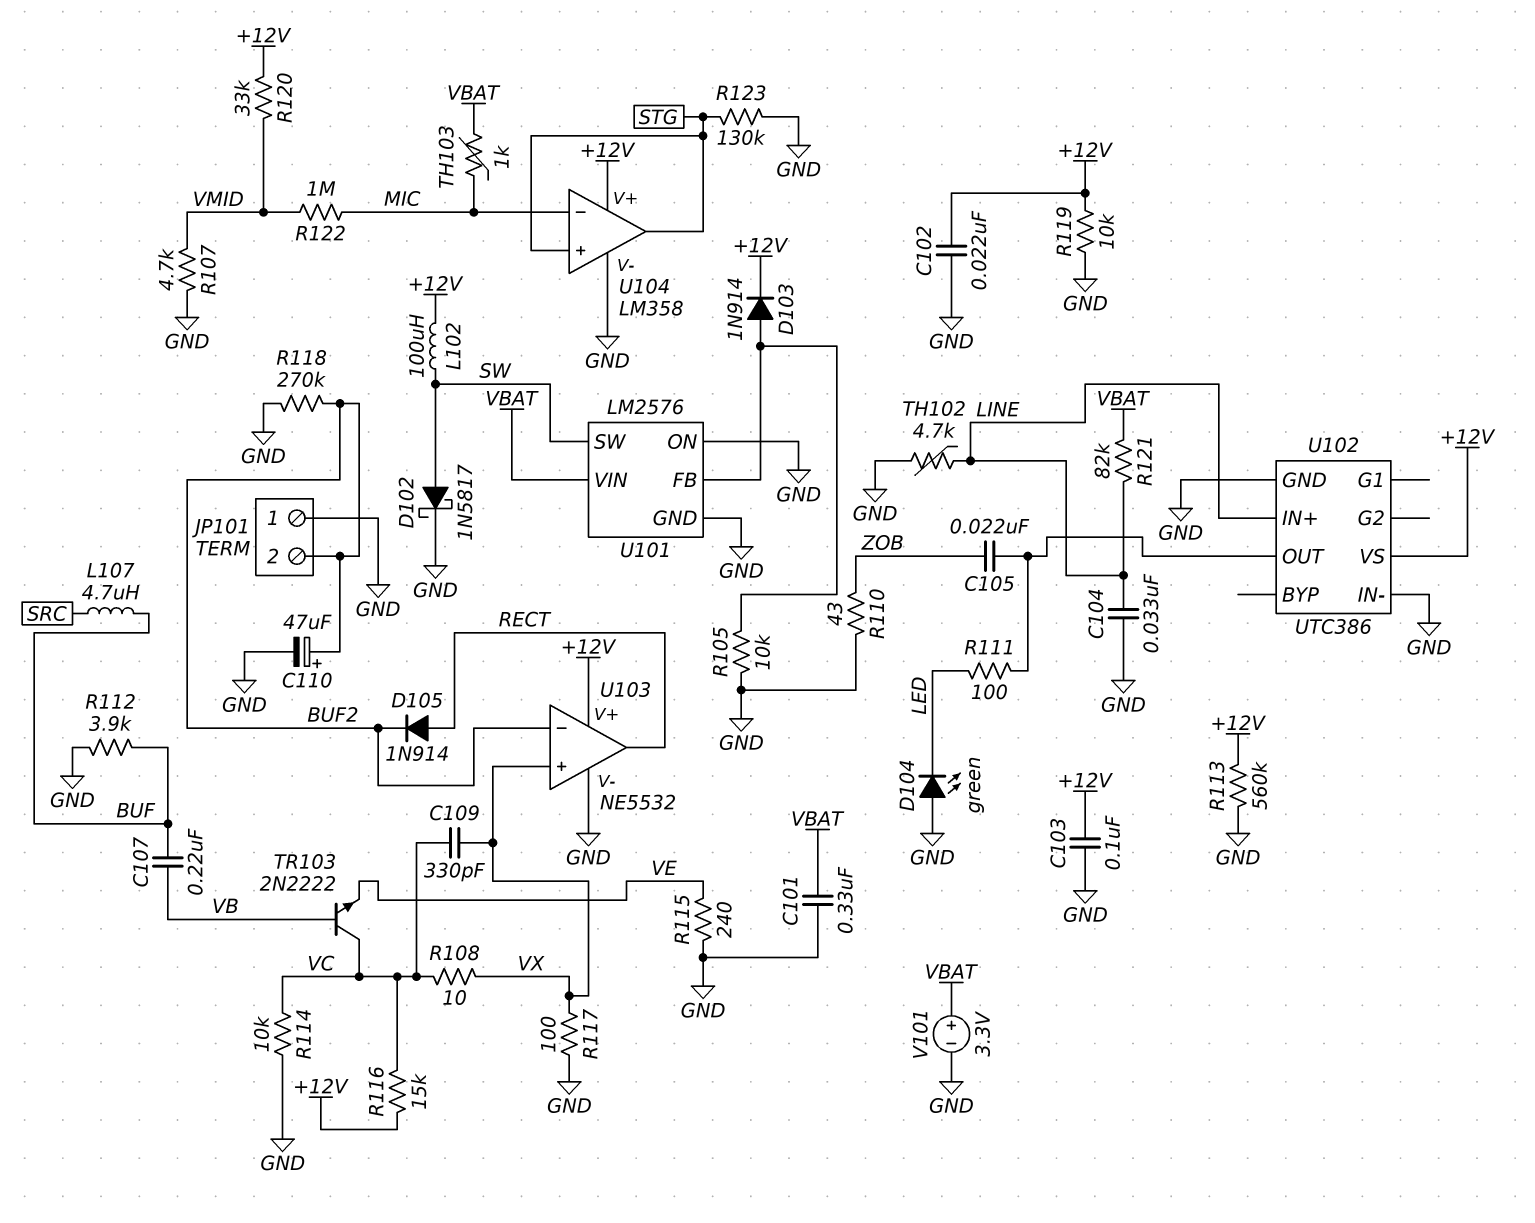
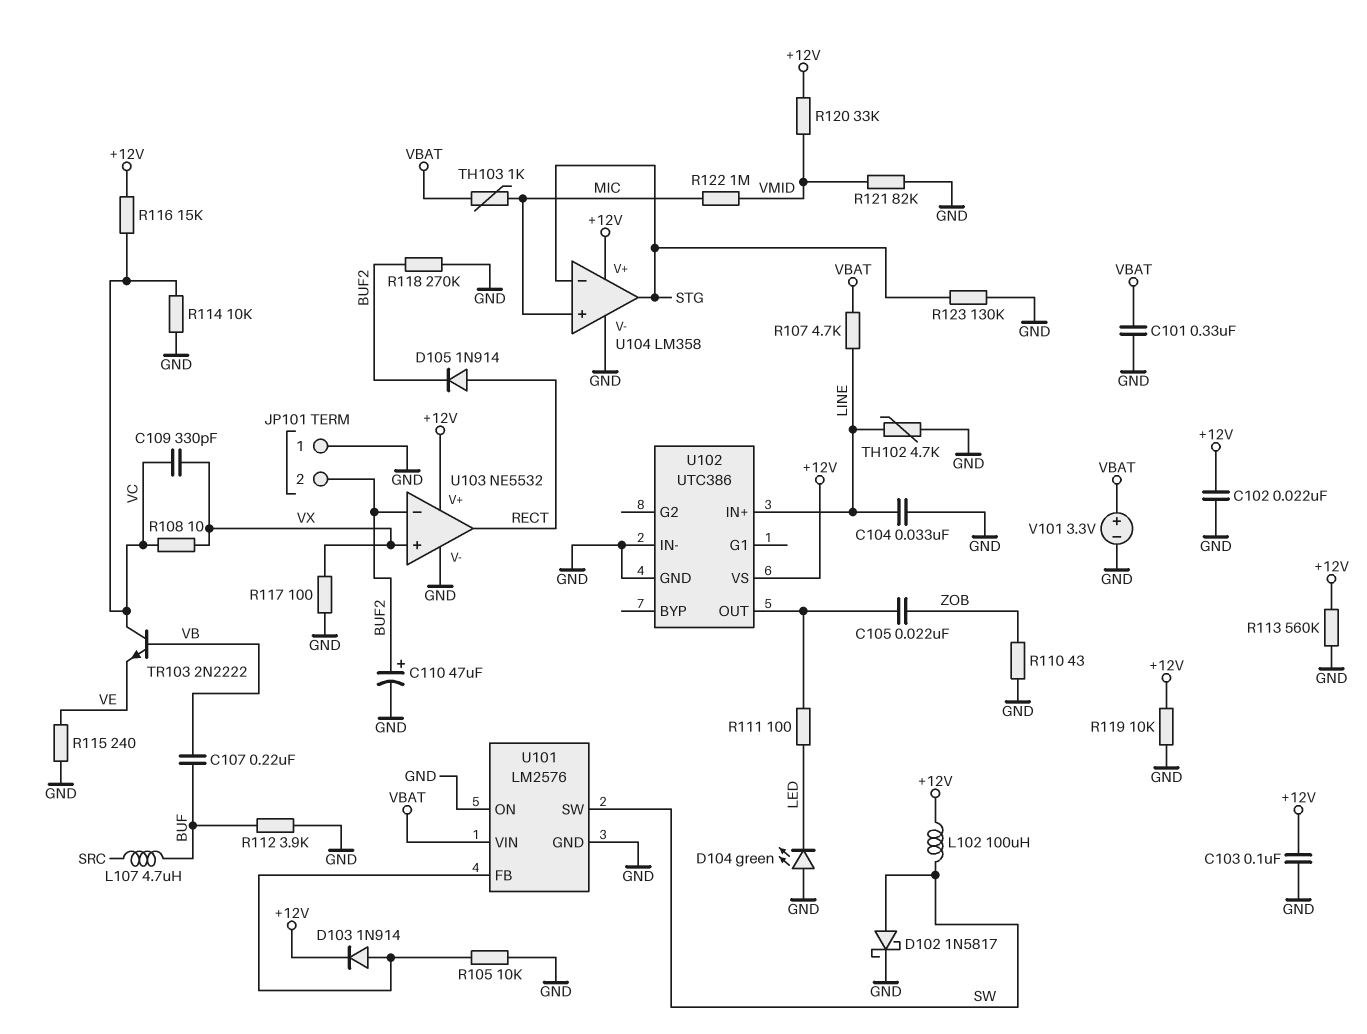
R107: 4.7k (GND, VMID) -> 4.7k (LINE, VBAT)
R121: 82k (LINE, VBAT) -> 82k (GND, VMID)
U104 pin in+: STG -> MIC
U104 pin in-: MIC -> STG

